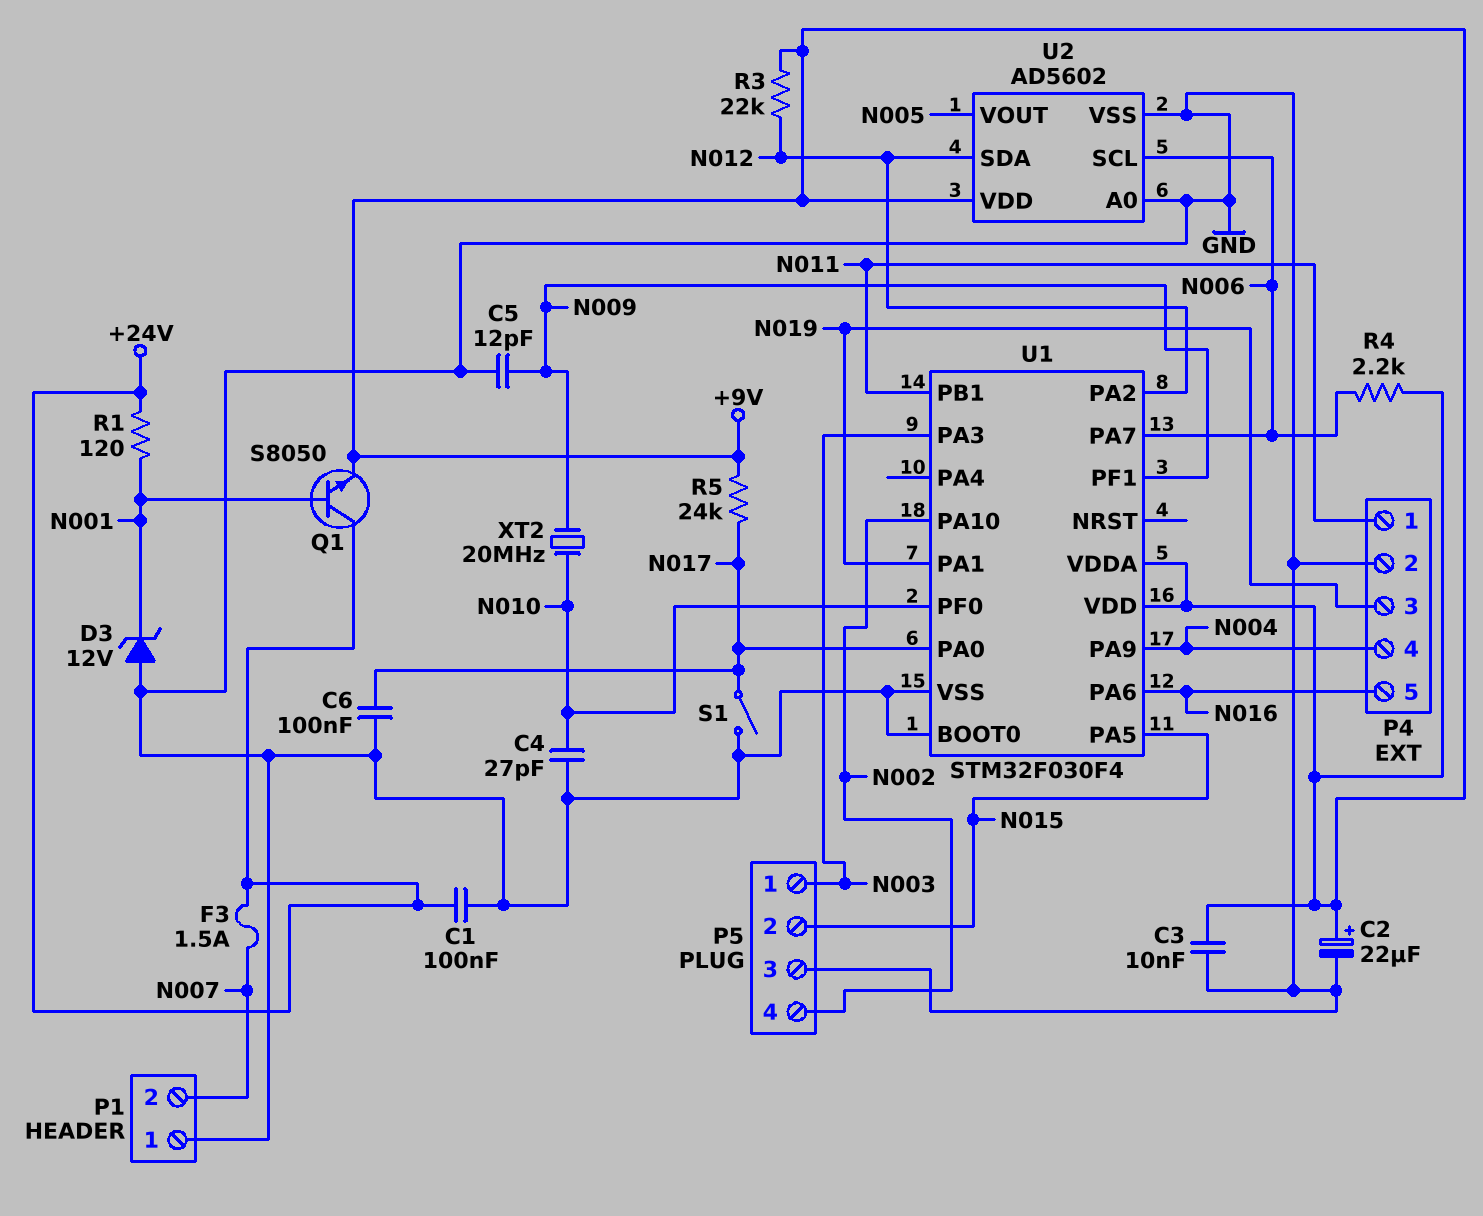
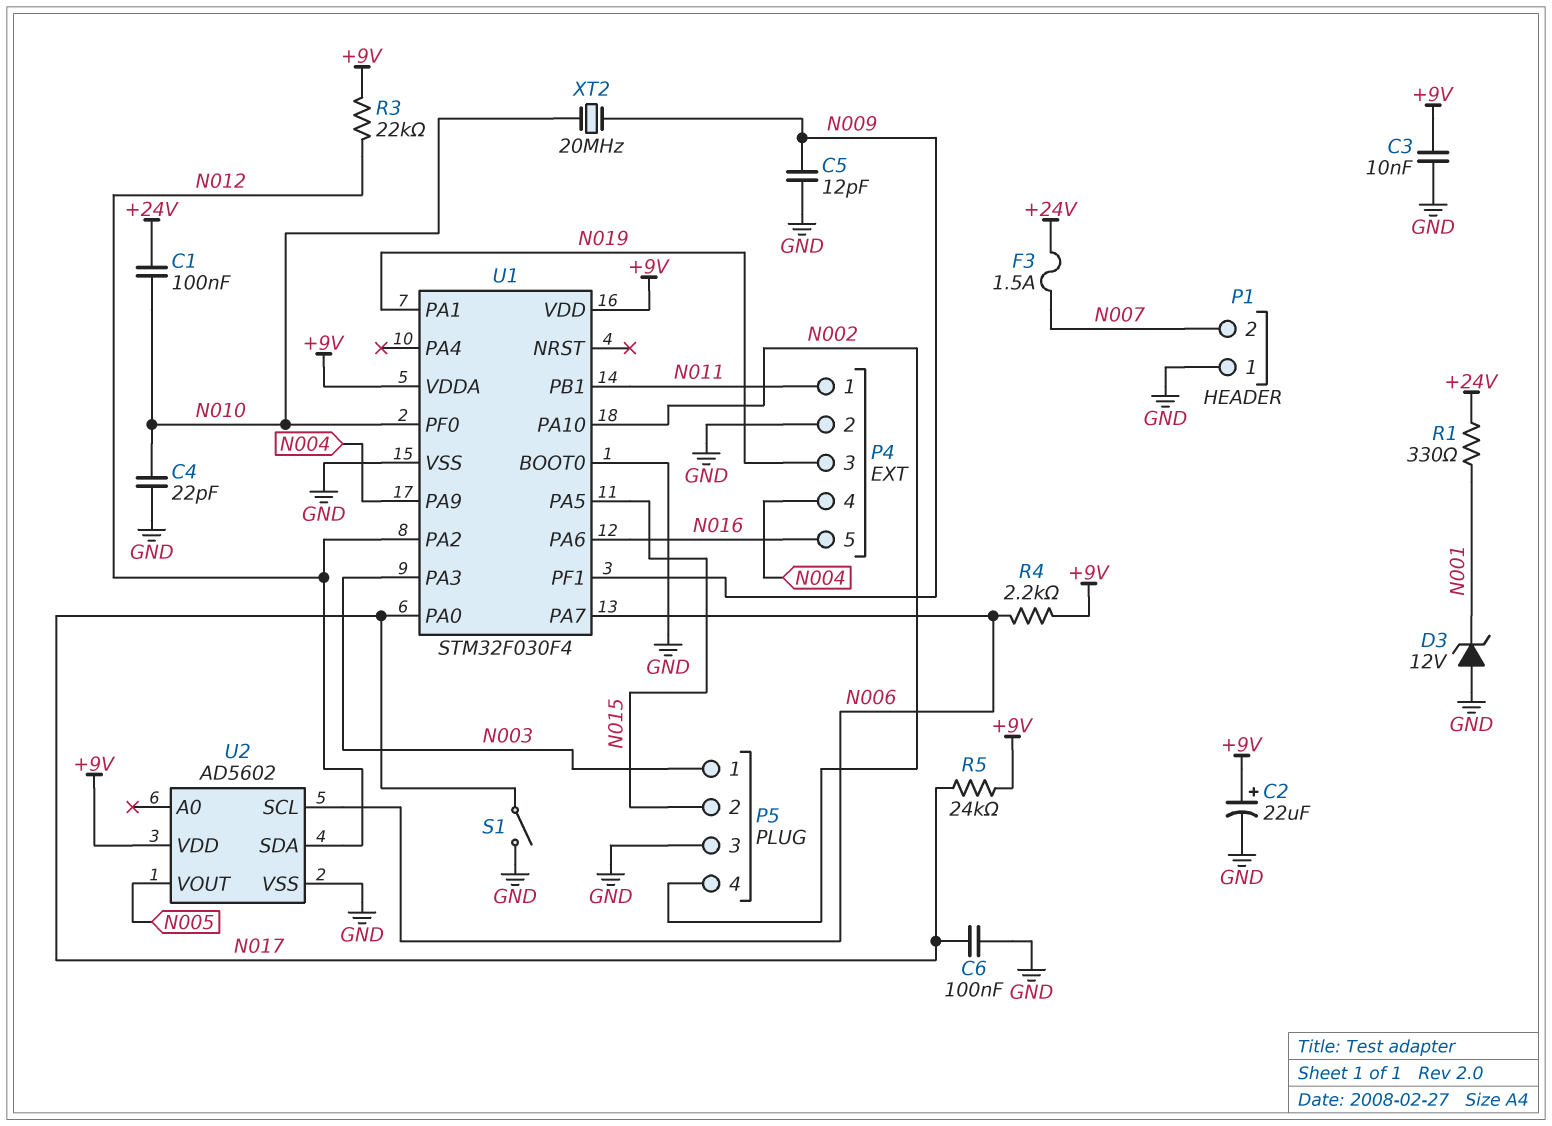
C1: 100nF (+24V, GND) -> 100nF (+24V, N010)
C4: 27pF (GND, N010) -> 22pF (GND, N010)
Q1: NPN S8050 (B N001, C +24V, E +9V) -> none
R1: 120 (+24V, N001) -> 330 (+24V, N001)
U2 pin A0: GND -> none

